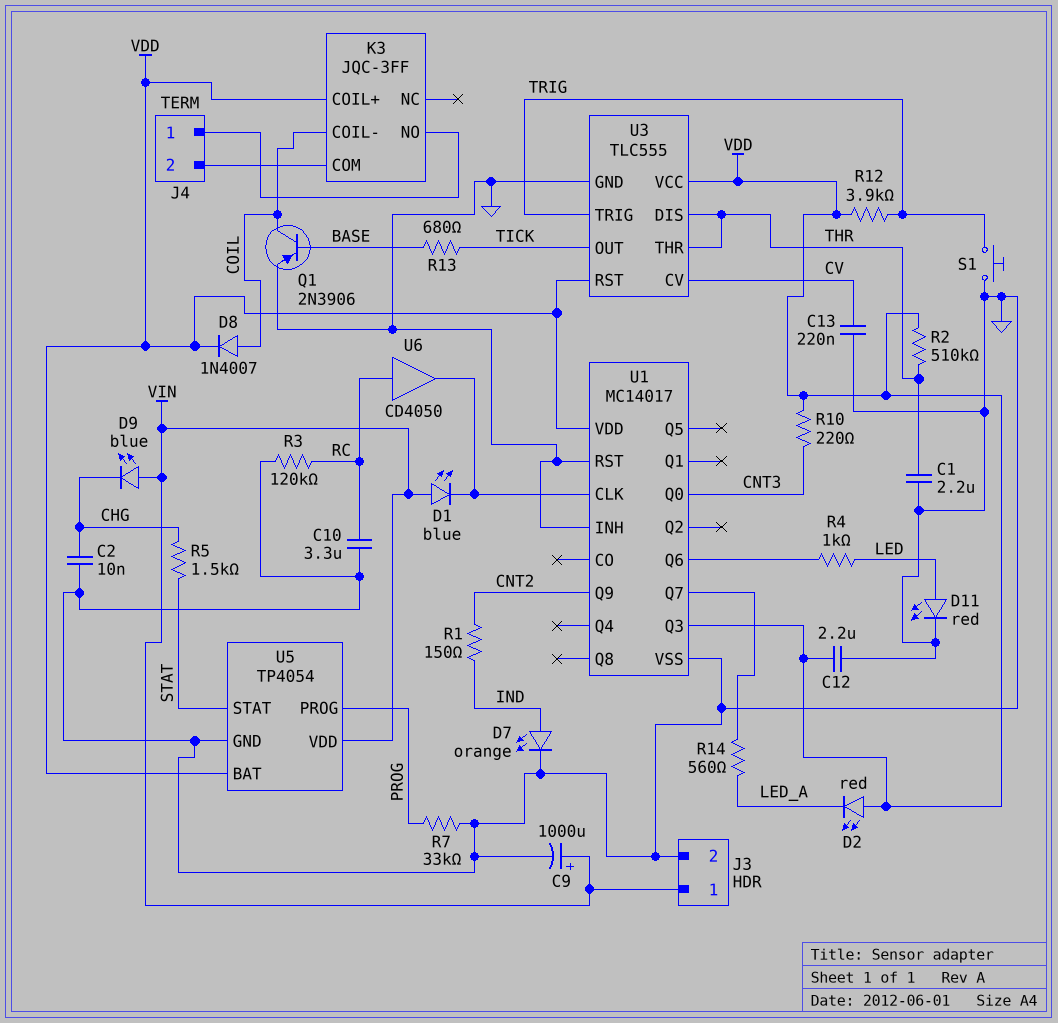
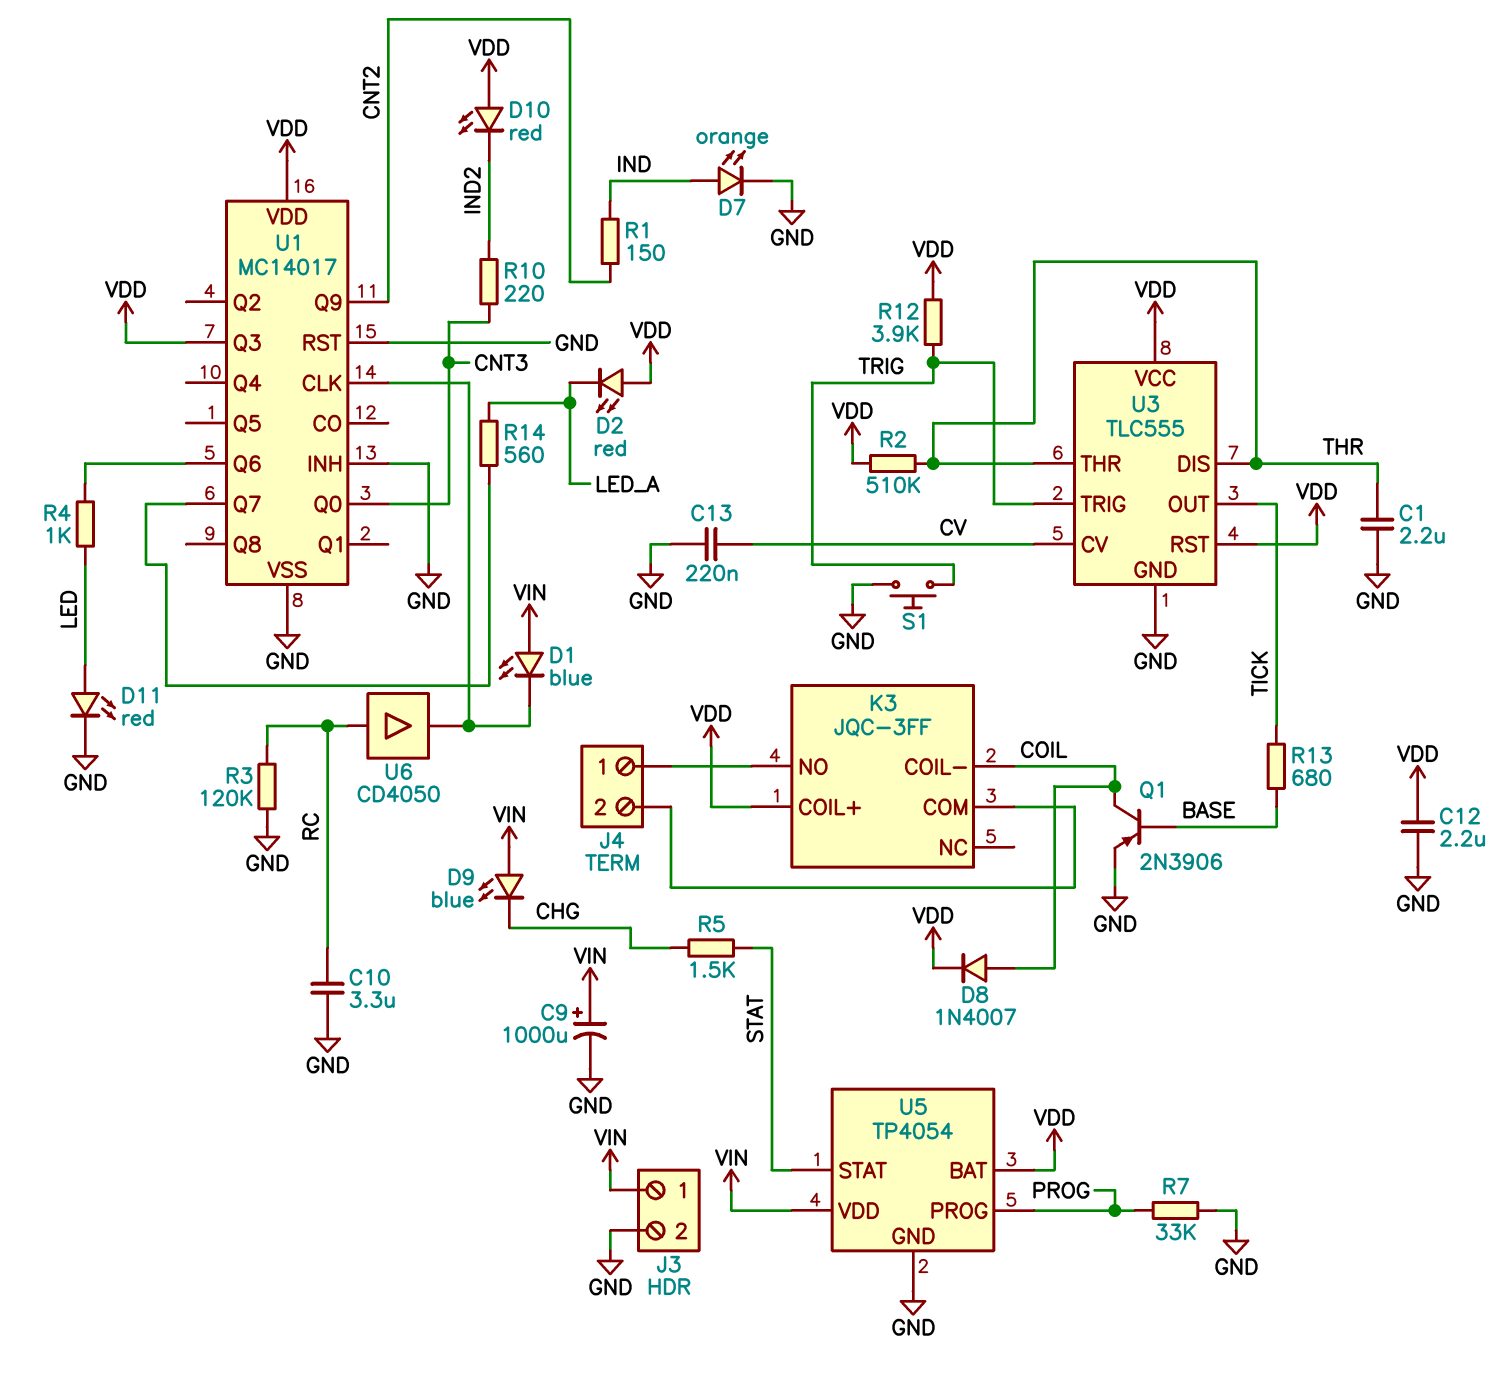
C2: 10nF (CHG, GND) -> none
D10: none -> LED red (A VDD, K IND2)
R10: 220 (CNT3, VDD) -> 220 (CNT3, IND2)

